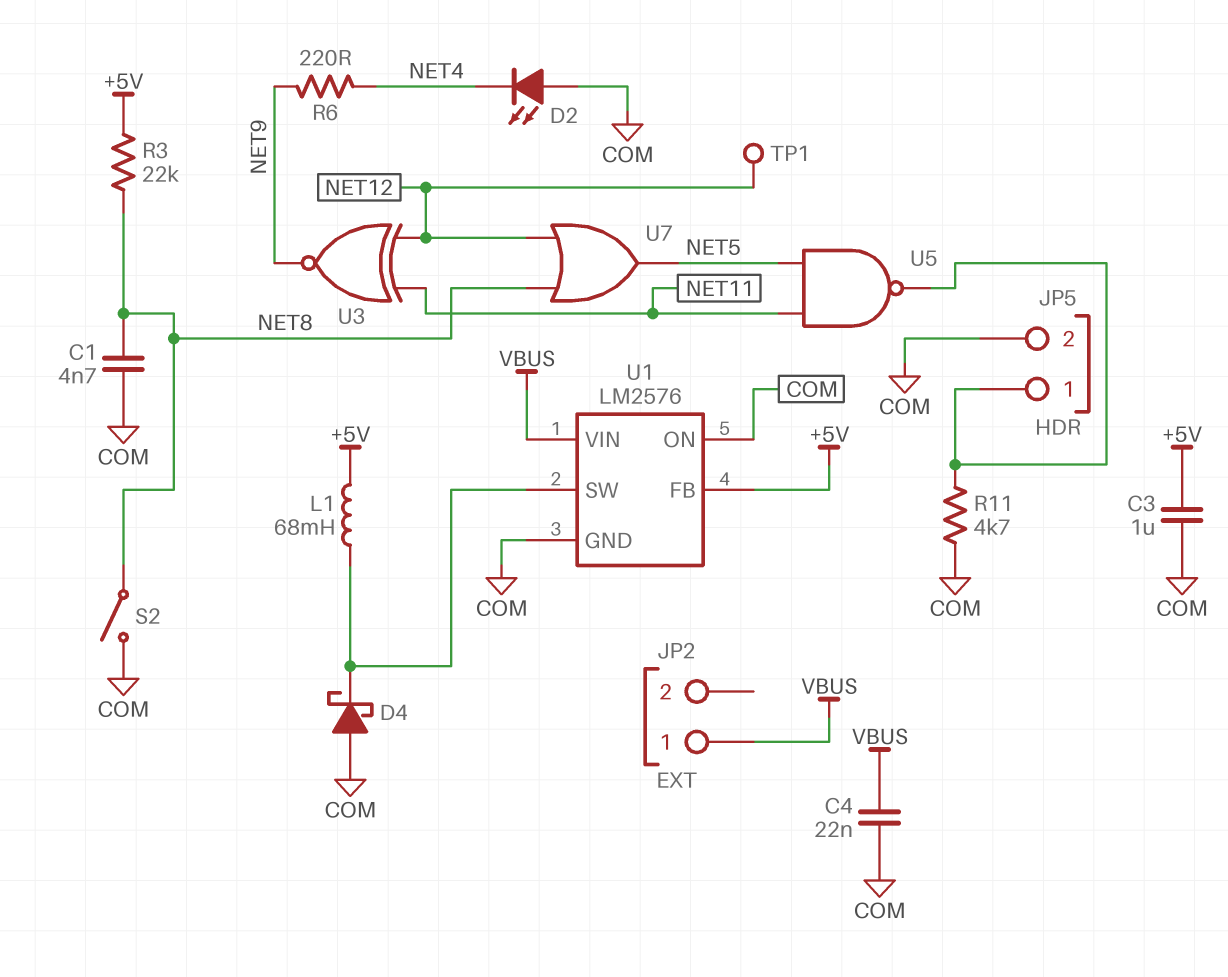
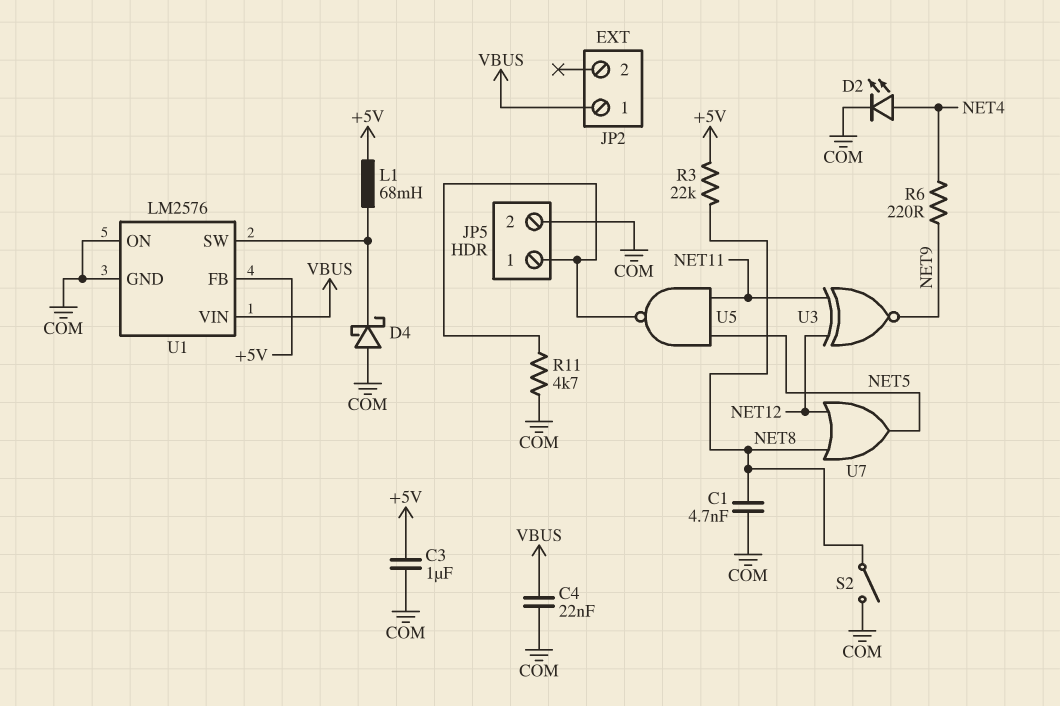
D2: LED (A COM, K NET4) -> LED (A NET4, K COM)
TP1: test point (NET12) -> none

